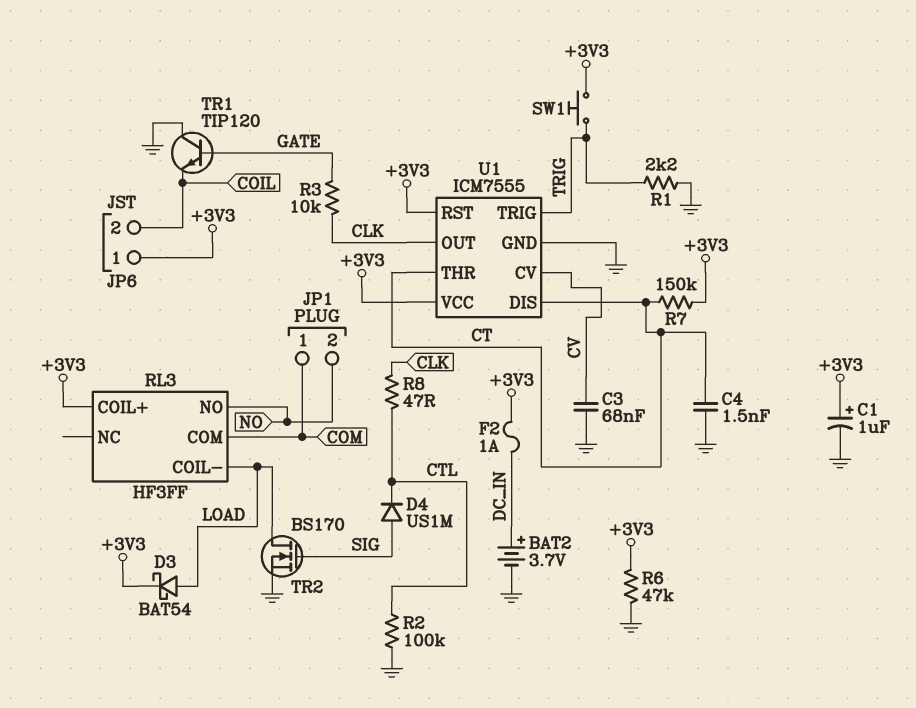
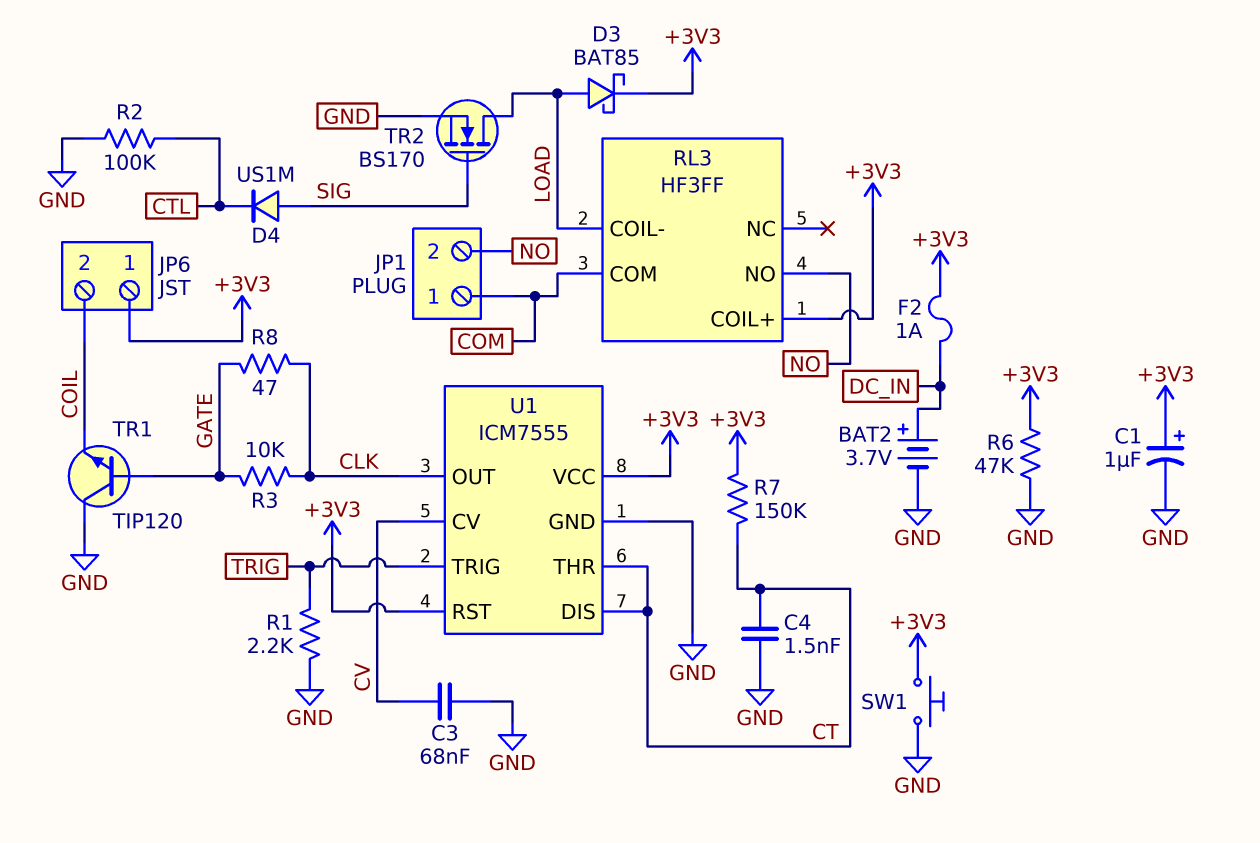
D3: schottky BAT54 (A LOAD, K +3V3) -> schottky BAT85 (A LOAD, K +3V3)
R8: 47 (CLK, CTL) -> 47 (CLK, GATE)
SW1: button (+3V3, TRIG) -> button (+3V3, GND)

